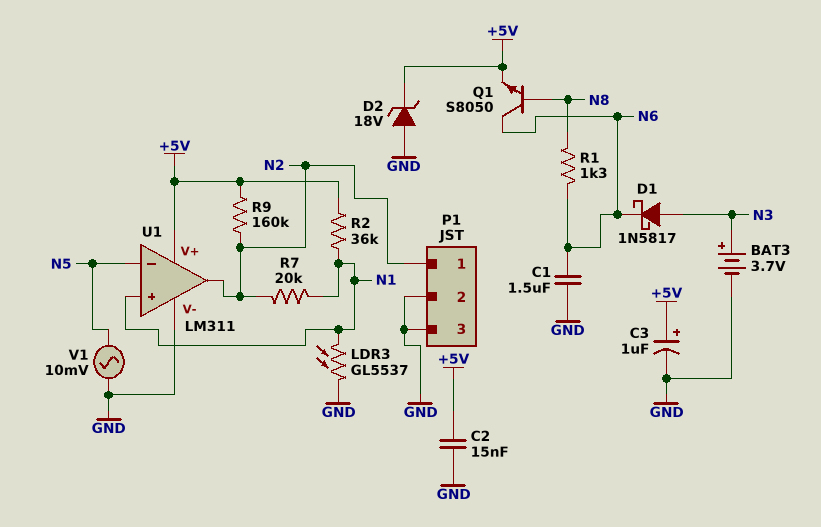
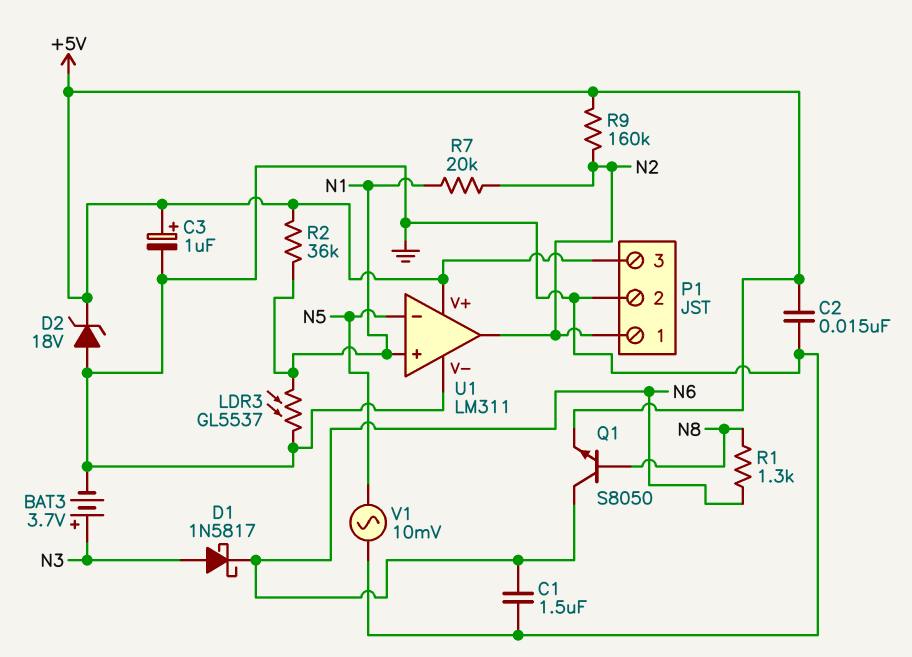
P1 pin 3: GND -> +5V

